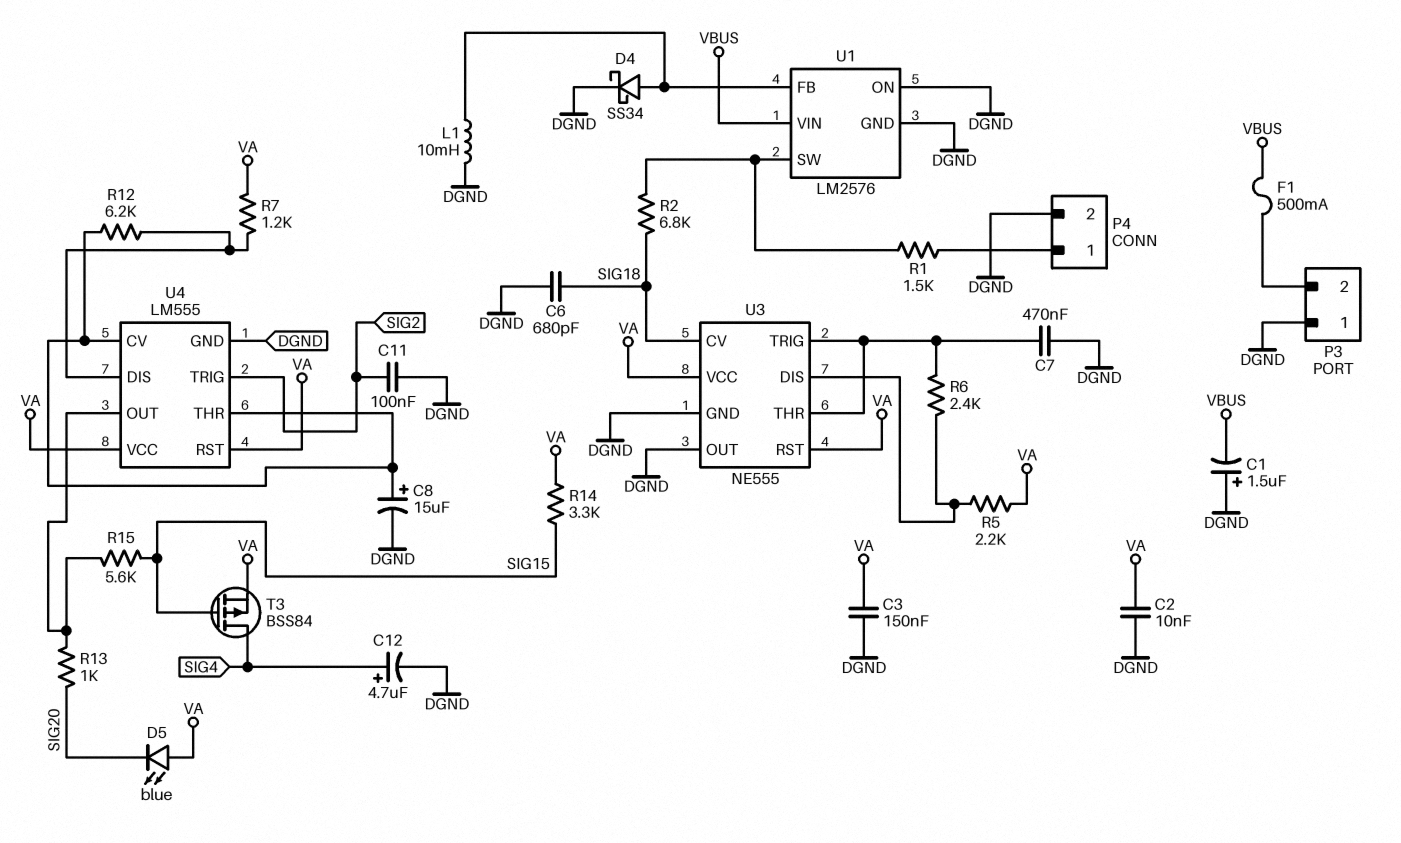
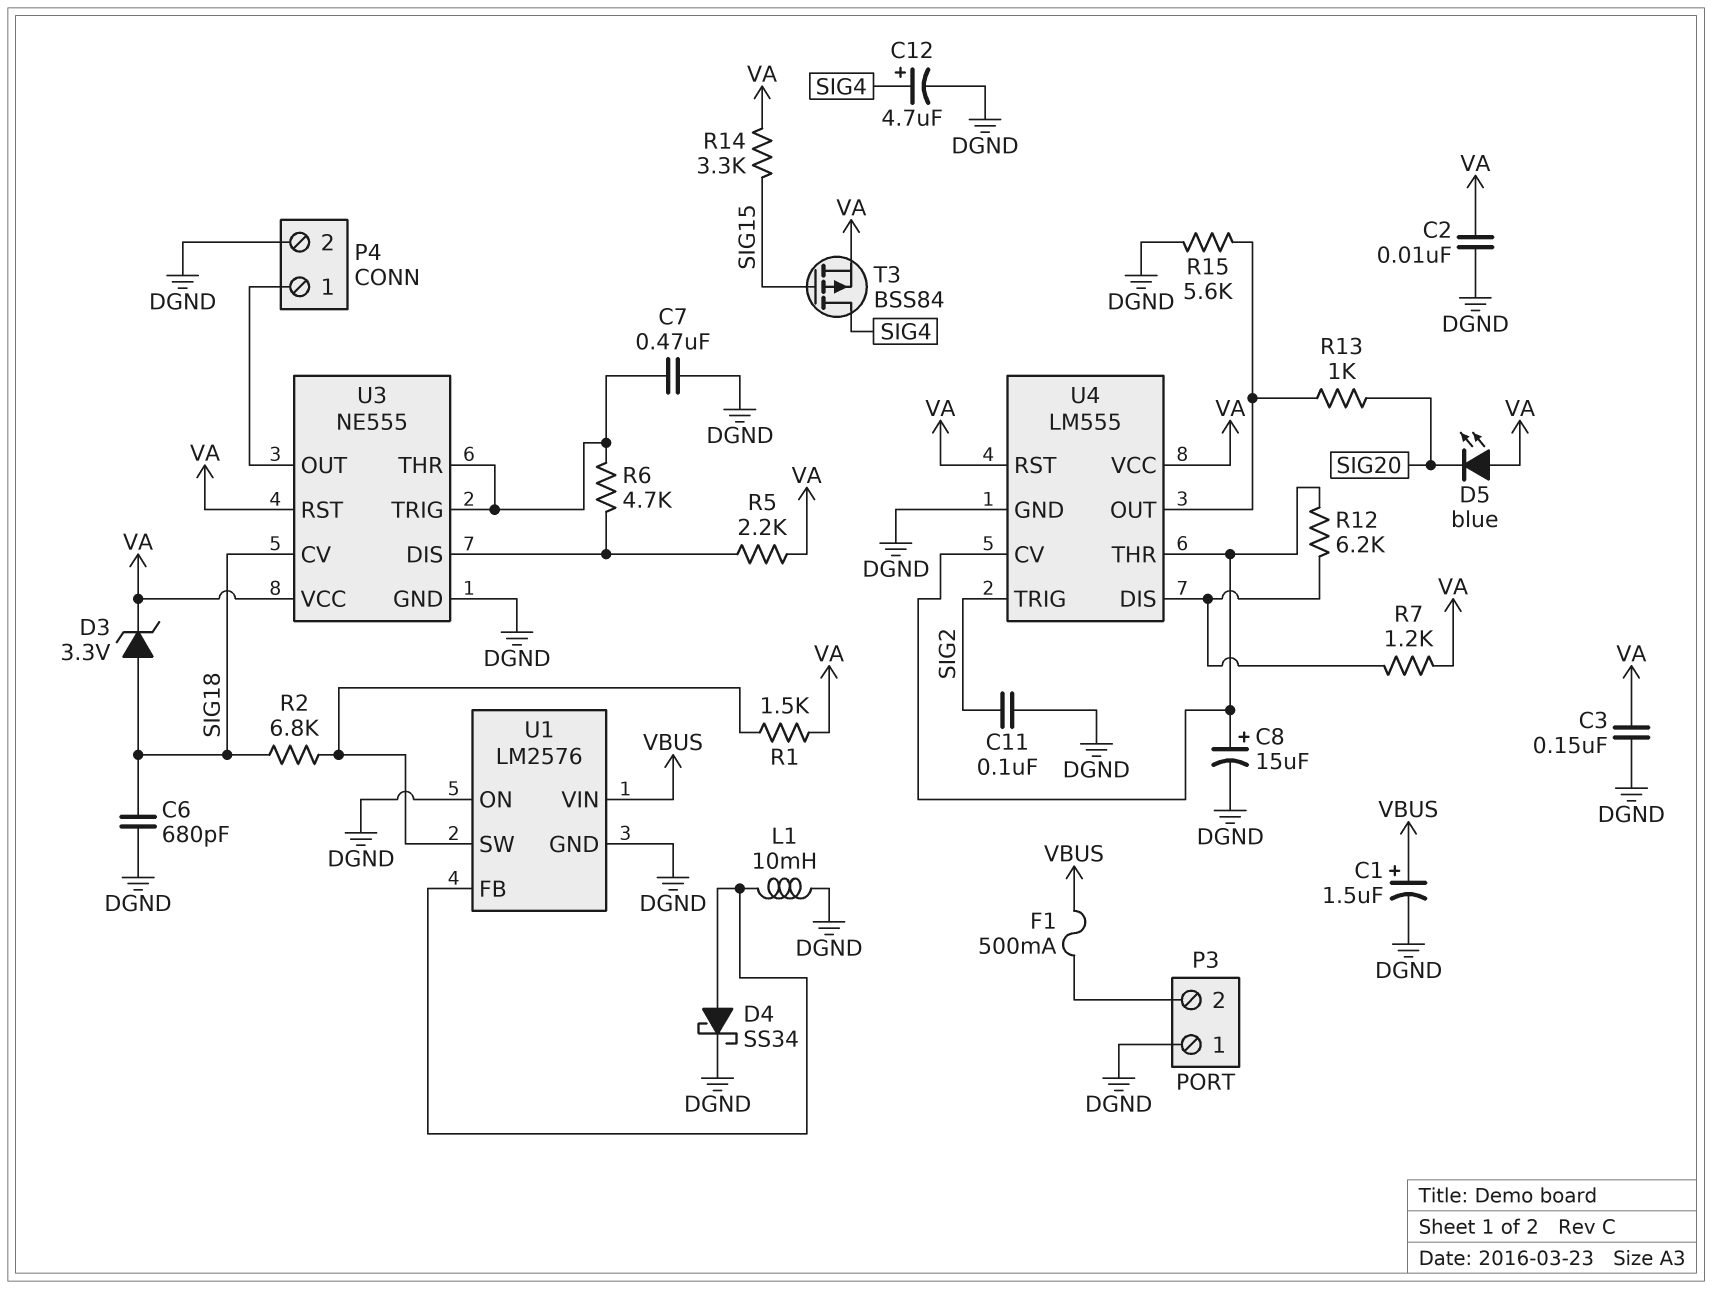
C1: 1.5uF (plus DGND, minus VBUS) -> 1.5uF (plus VBUS, minus DGND)
D3: none -> zener 3.3V (A SIG18, K VA)
R1: 1.5k (P4/1, U1/SW) -> 1.5k (U1/SW, VA)
R6: 2.4k (U3/DIS, U3/THR) -> 4.7k (U3/DIS, U3/THR)
R15: 5.6k (SIG15, U4/OUT) -> 5.6k (DGND, U4/OUT)
U3 pin OUT: DGND -> P4/1

